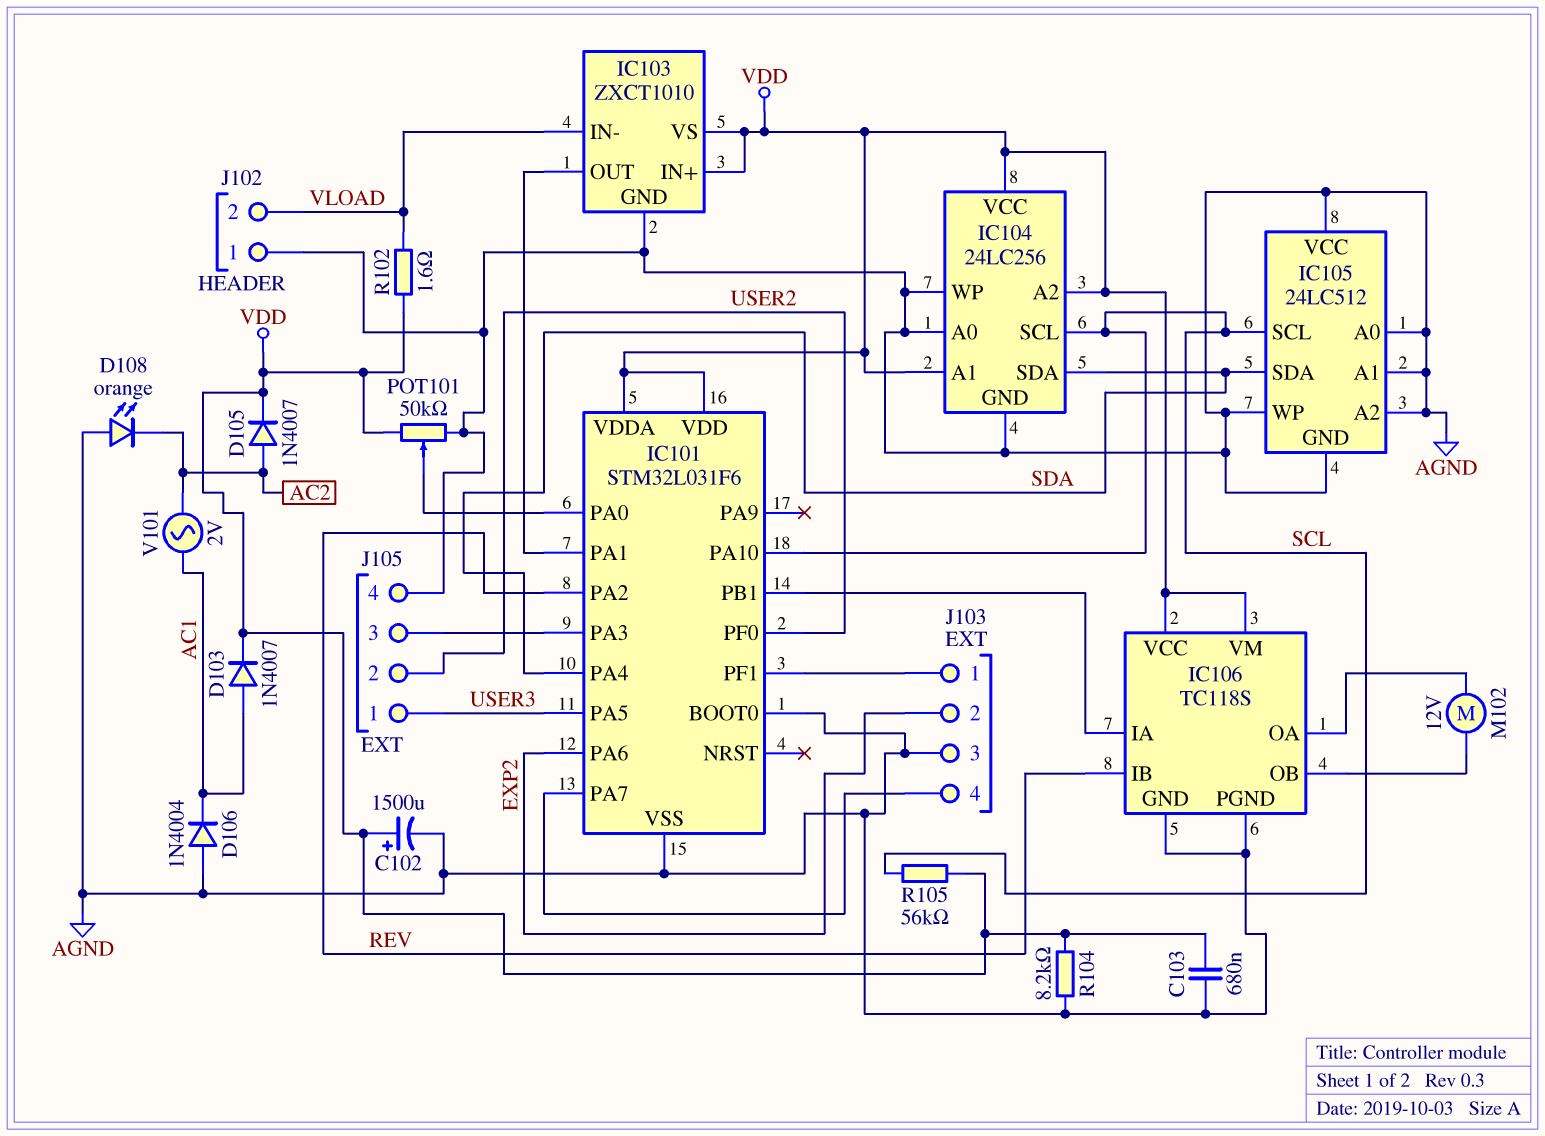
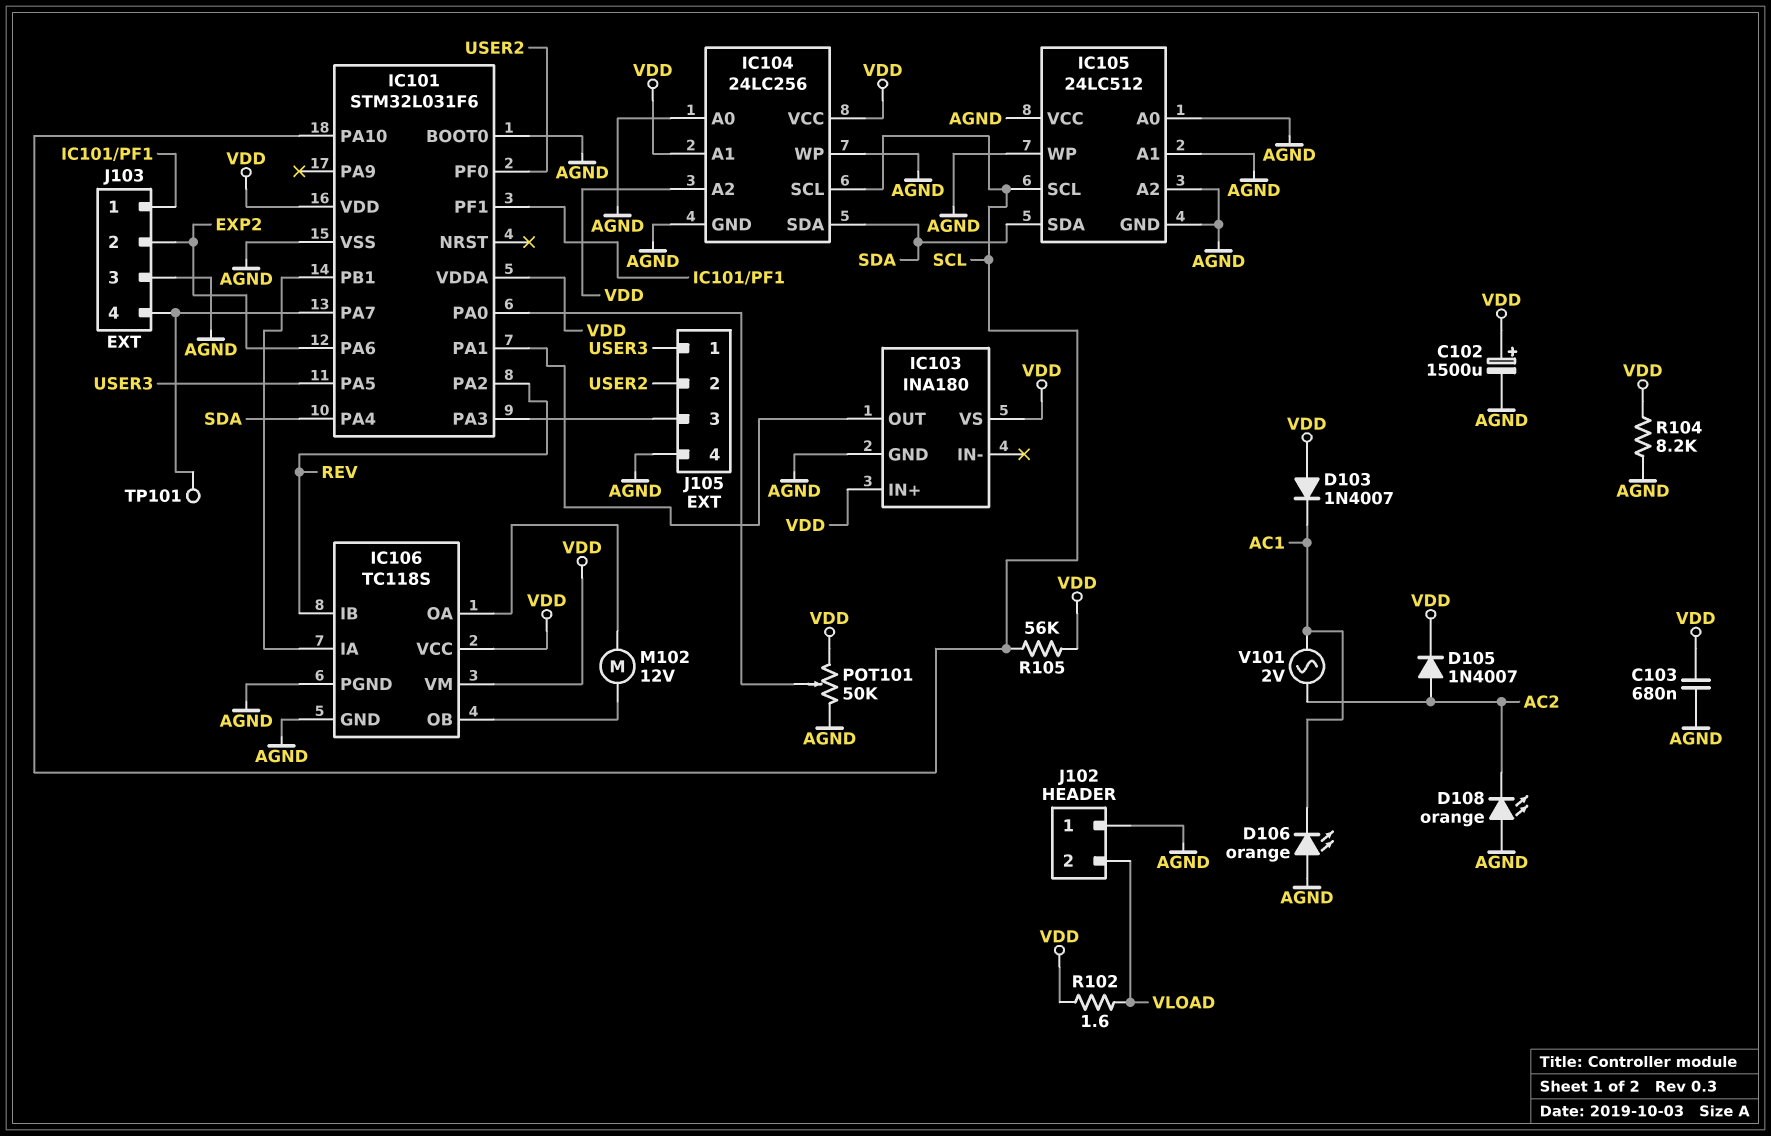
D103: diode 1N4007 (A AC1, K VDD) -> diode 1N4007 (A VDD, K AC1)
D106: diode 1N4004 (A AGND, K AC1) -> LED orange (A AGND, K AC1)
IC103: ZXCT1010 -> INA180
IC103 pin IN-: VLOAD -> none
TP101: none -> test point (IC101/PA7)

